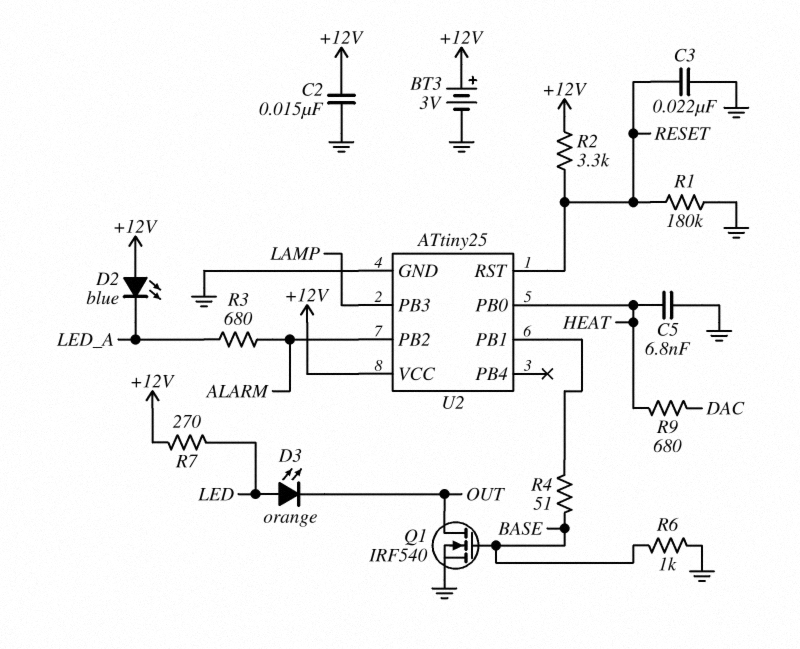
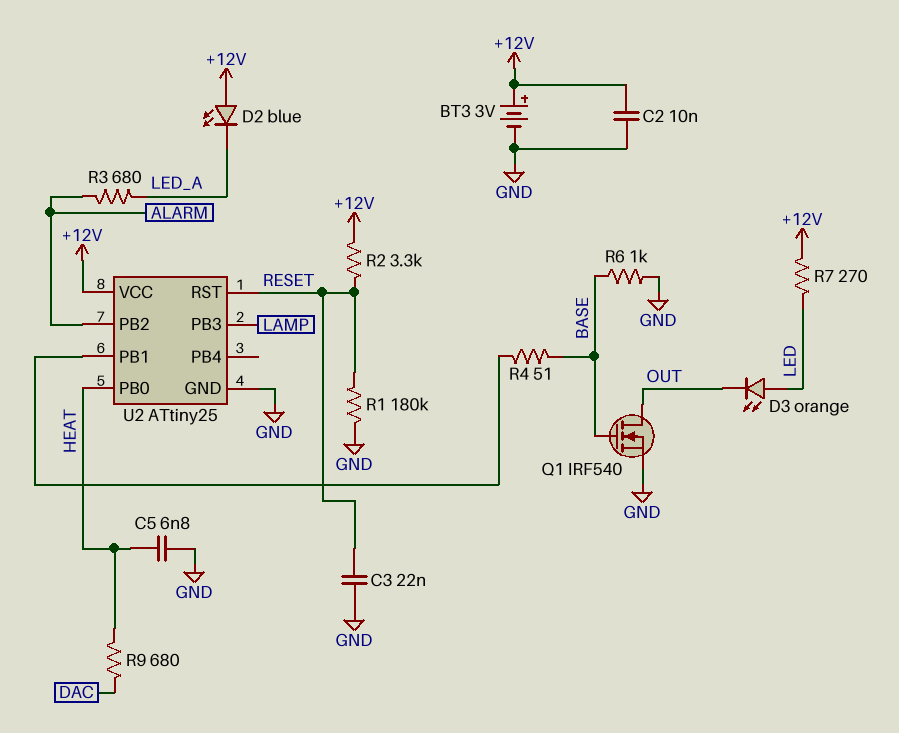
C2: 15nF (+12V, GND) -> 10nF (+12V, GND)

